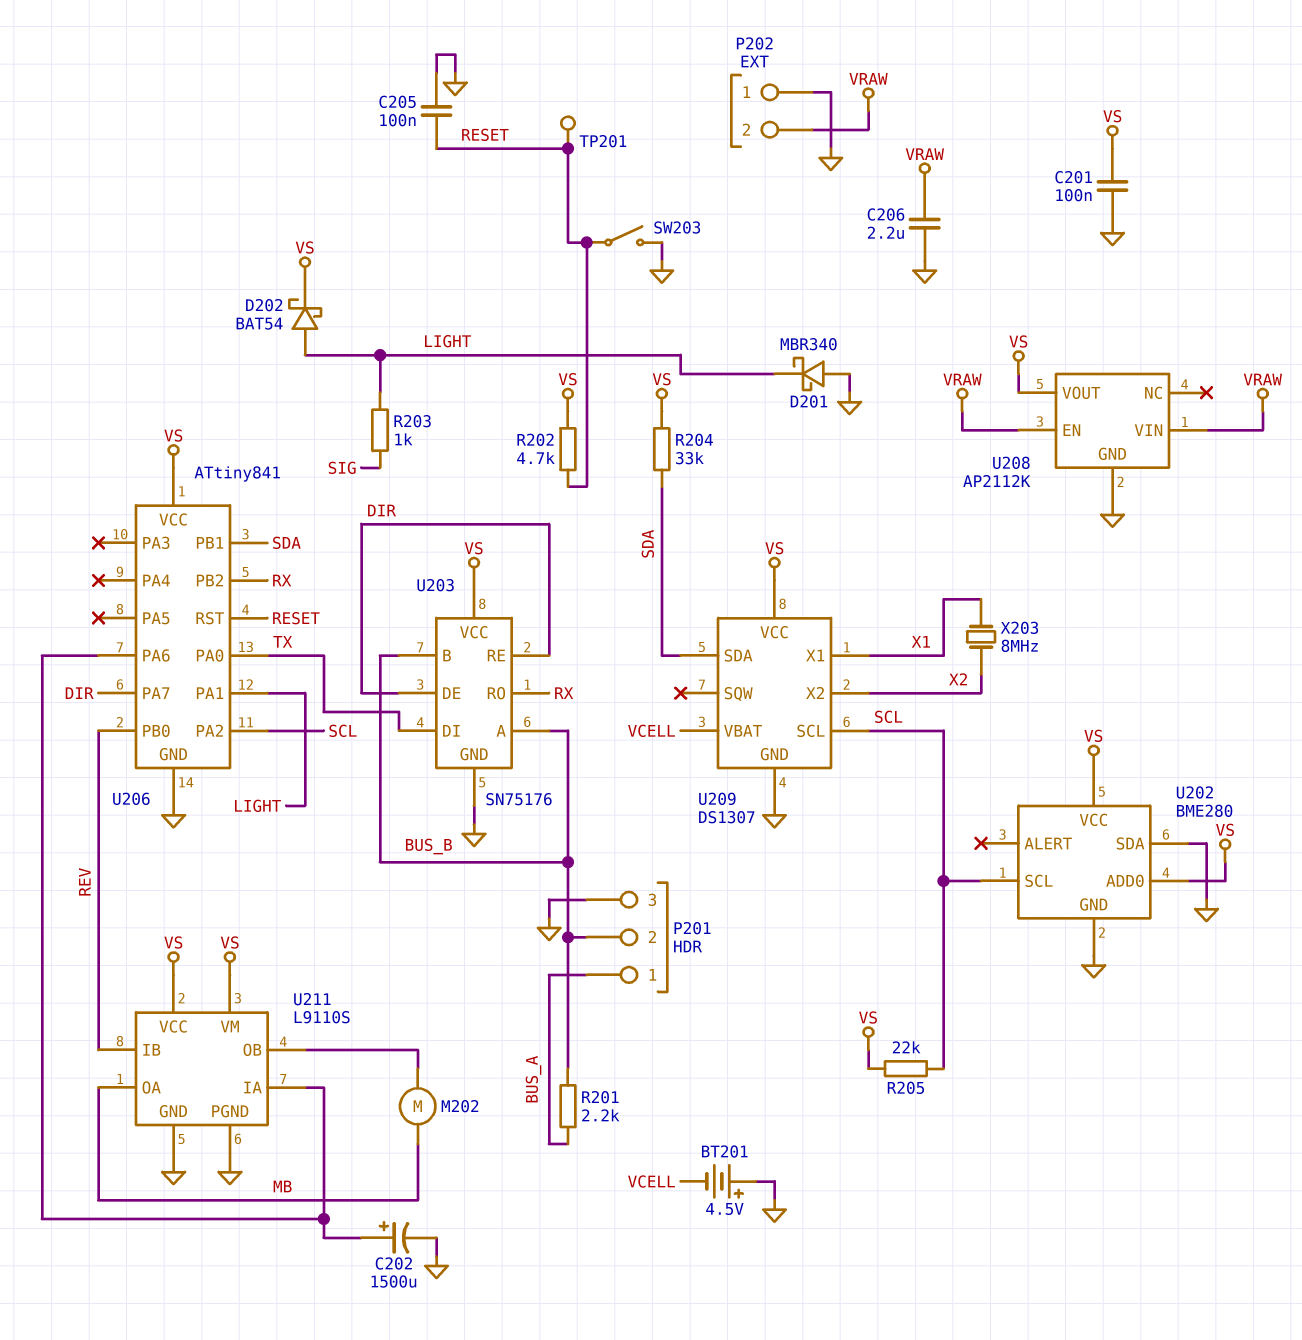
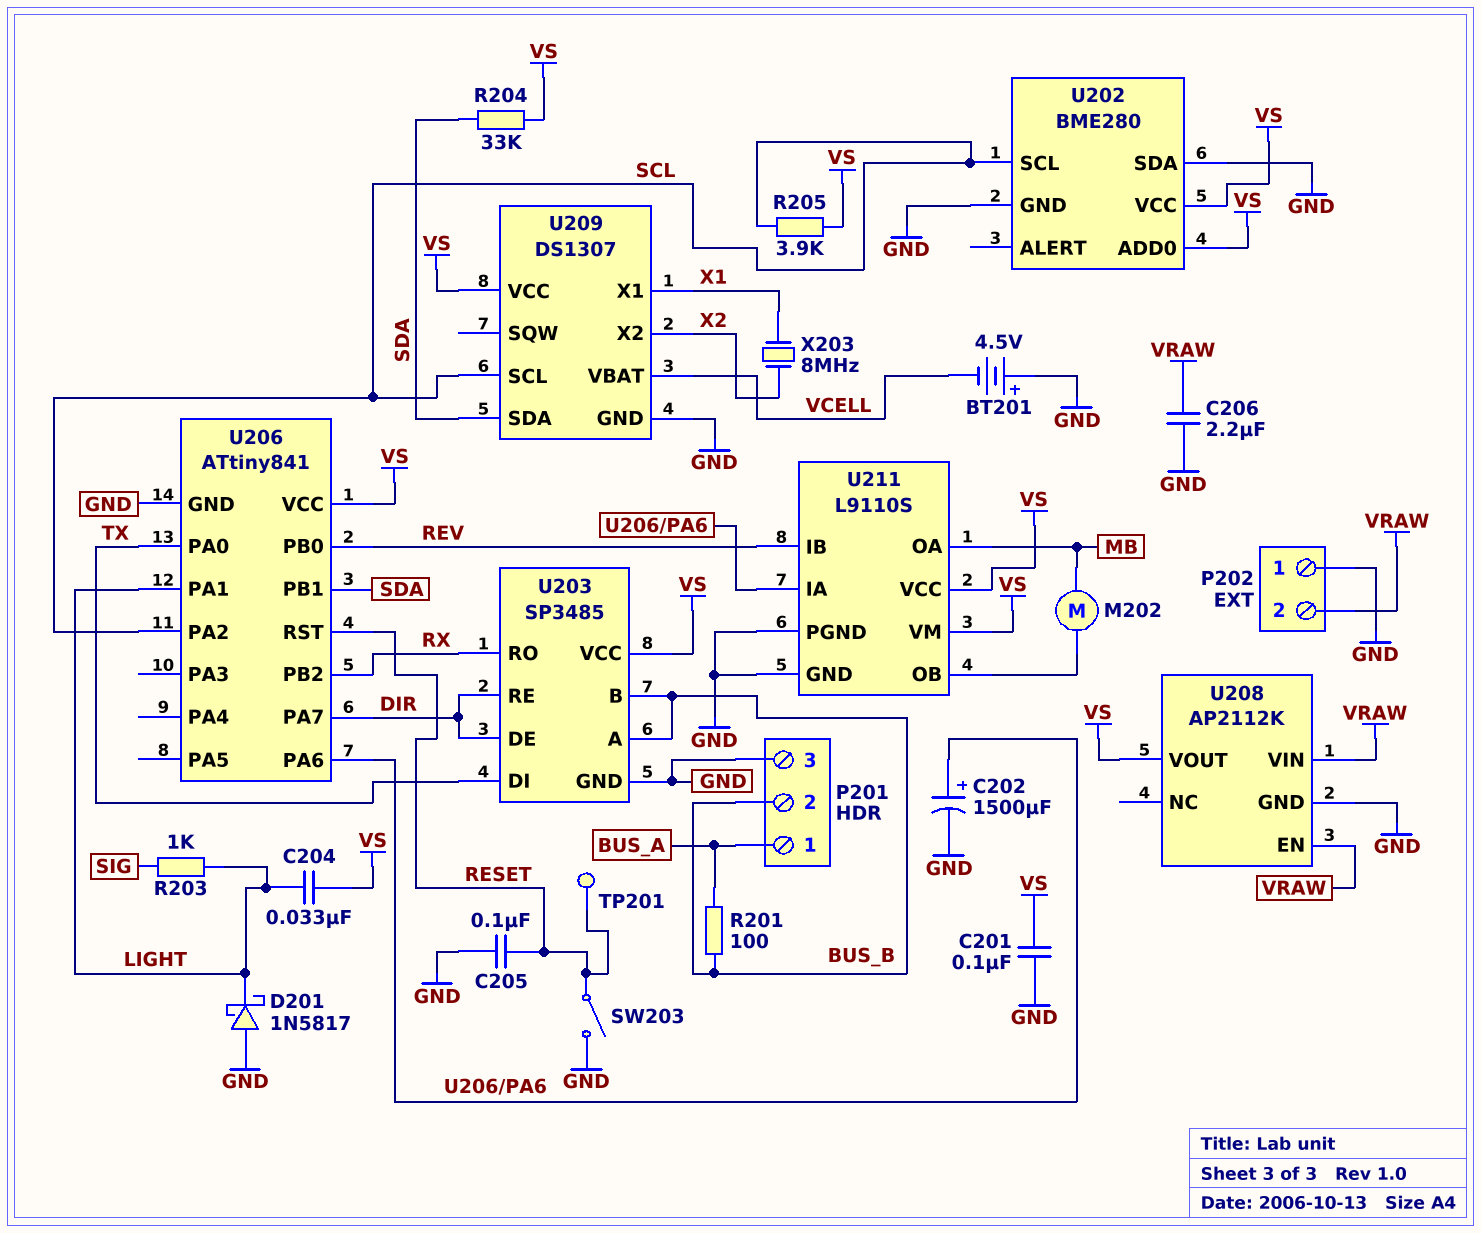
C204: none -> 33nF (LIGHT, VS)
D201: schottky MBR340 (A GND, K LIGHT) -> schottky 1N5817 (A GND, K LIGHT)
D202: schottky BAT54 (A LIGHT, K VS) -> none
R201: 2.2k (BUS_A, BUS_B) -> 100 (BUS_A, BUS_B)
R202: 4.7k (RESET, VS) -> none
R205: 22k (SCL, VS) -> 3.9k (SCL, VS)
U203: SN75176 -> SP3485

